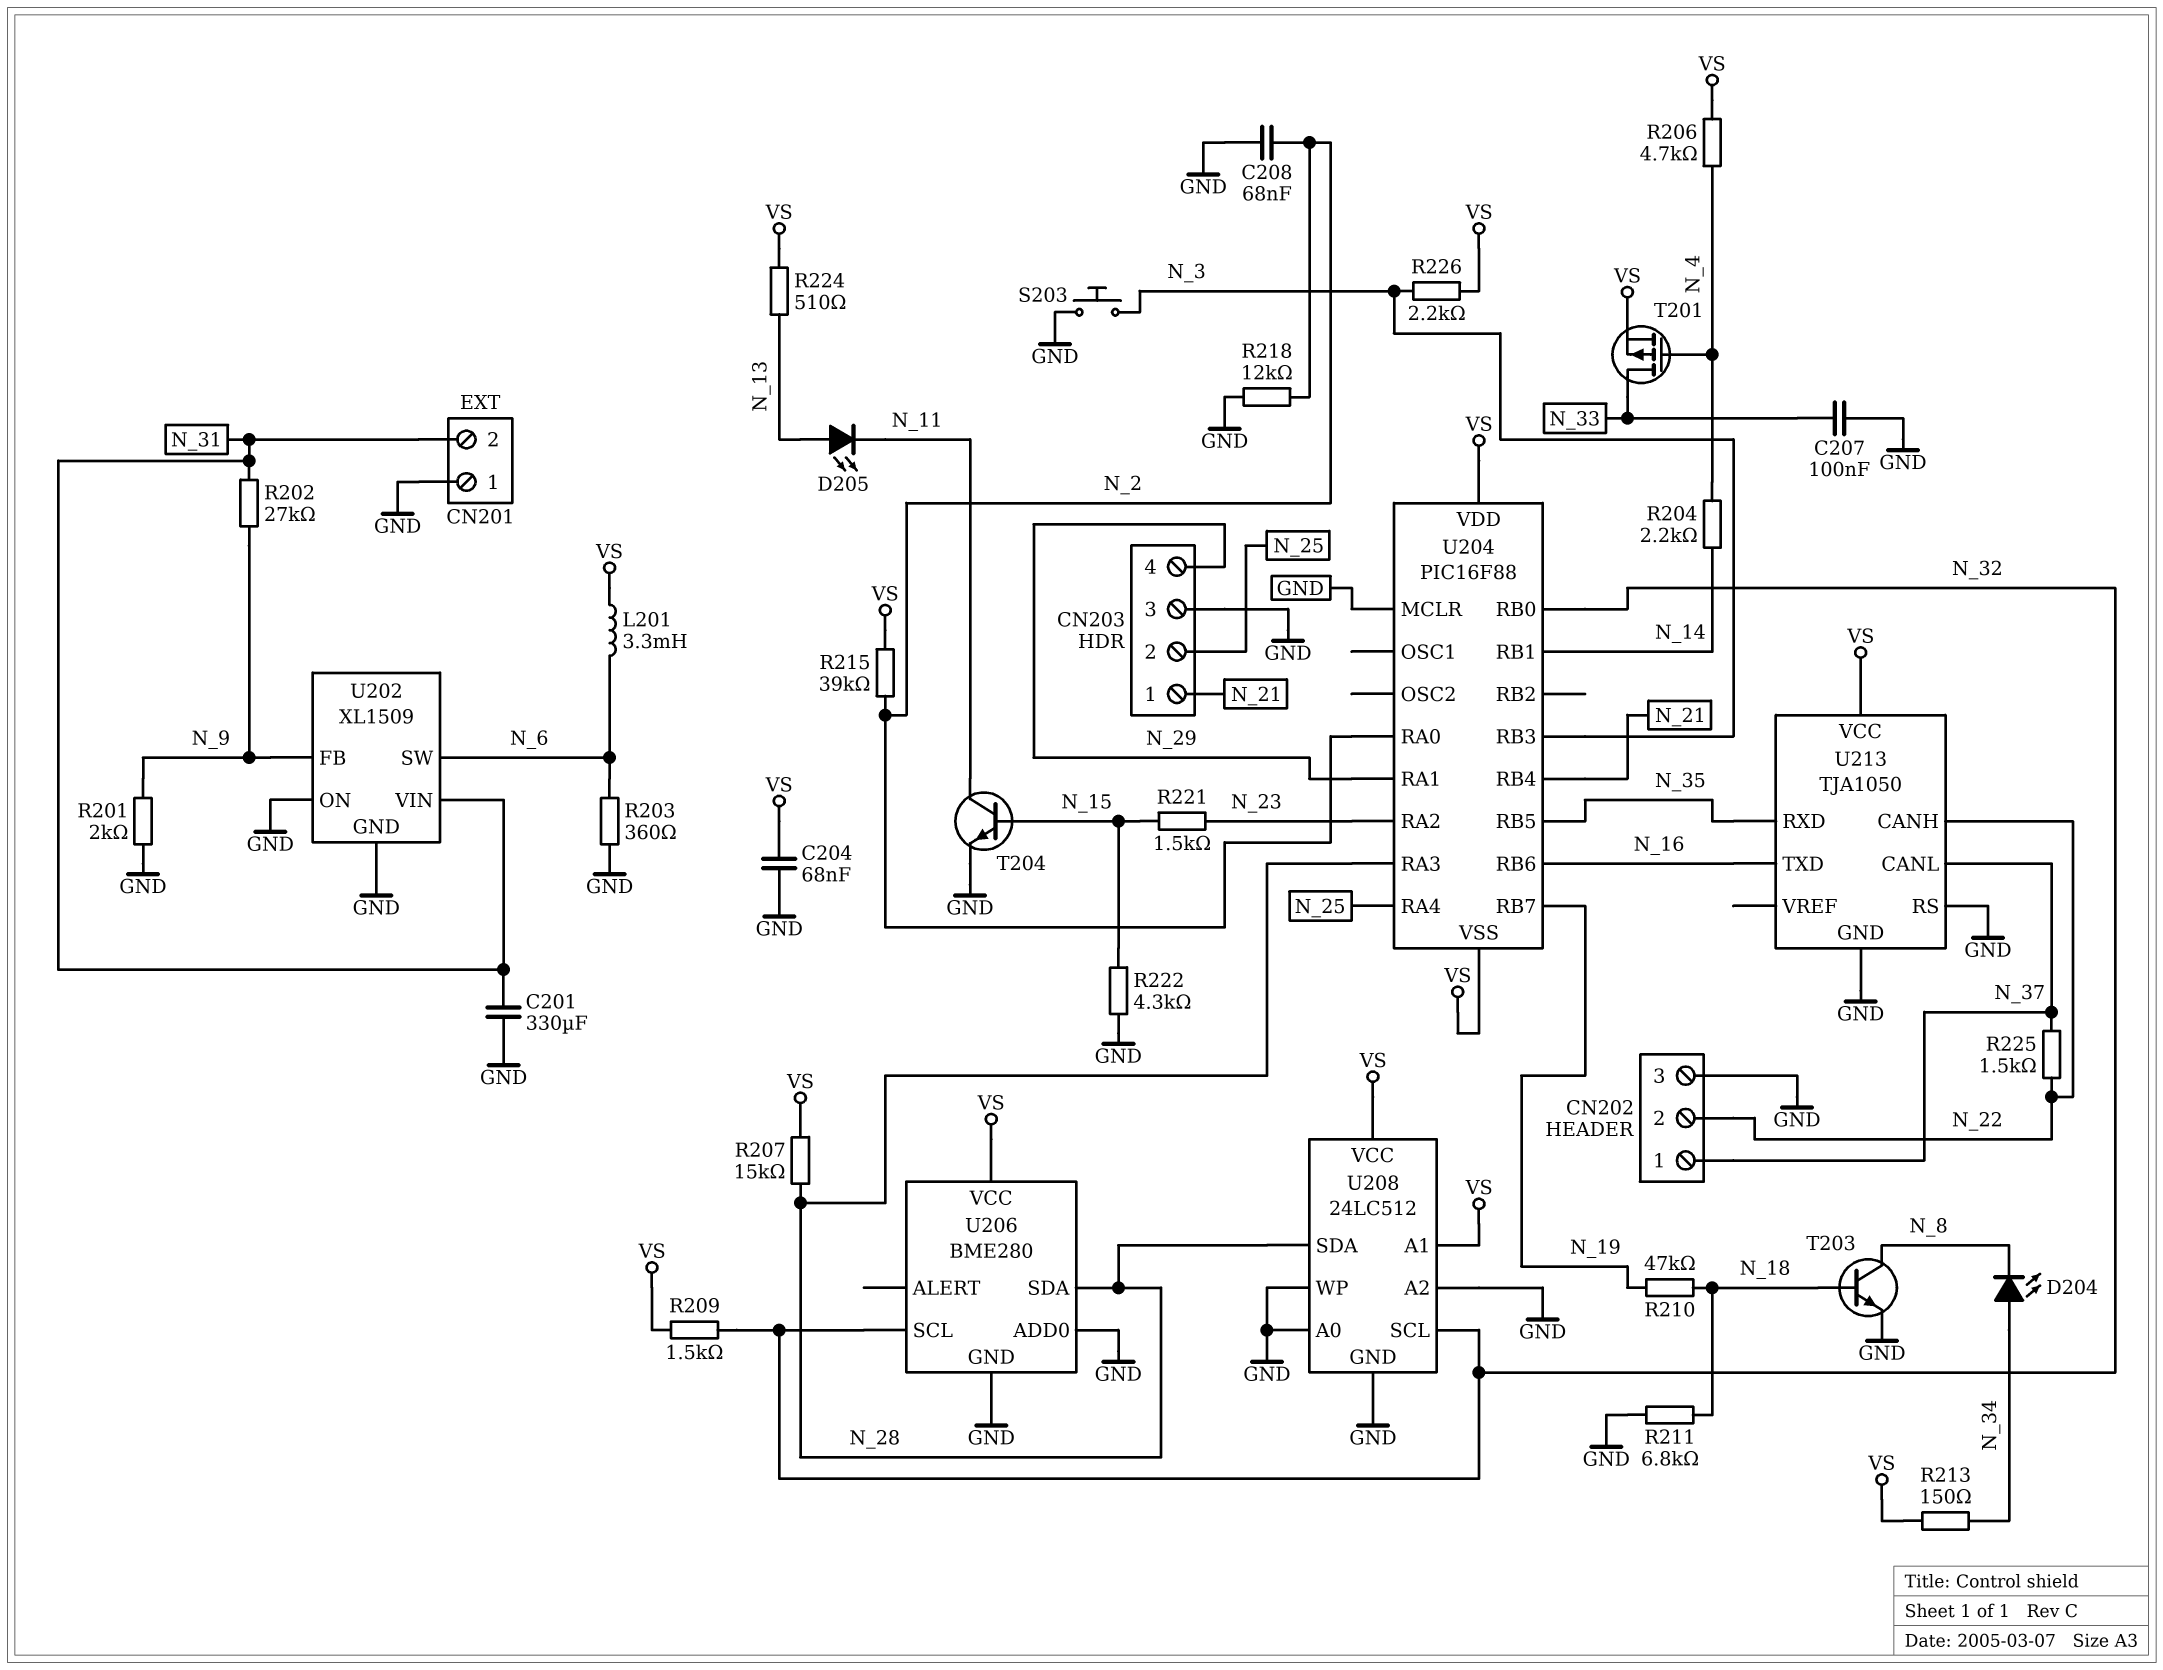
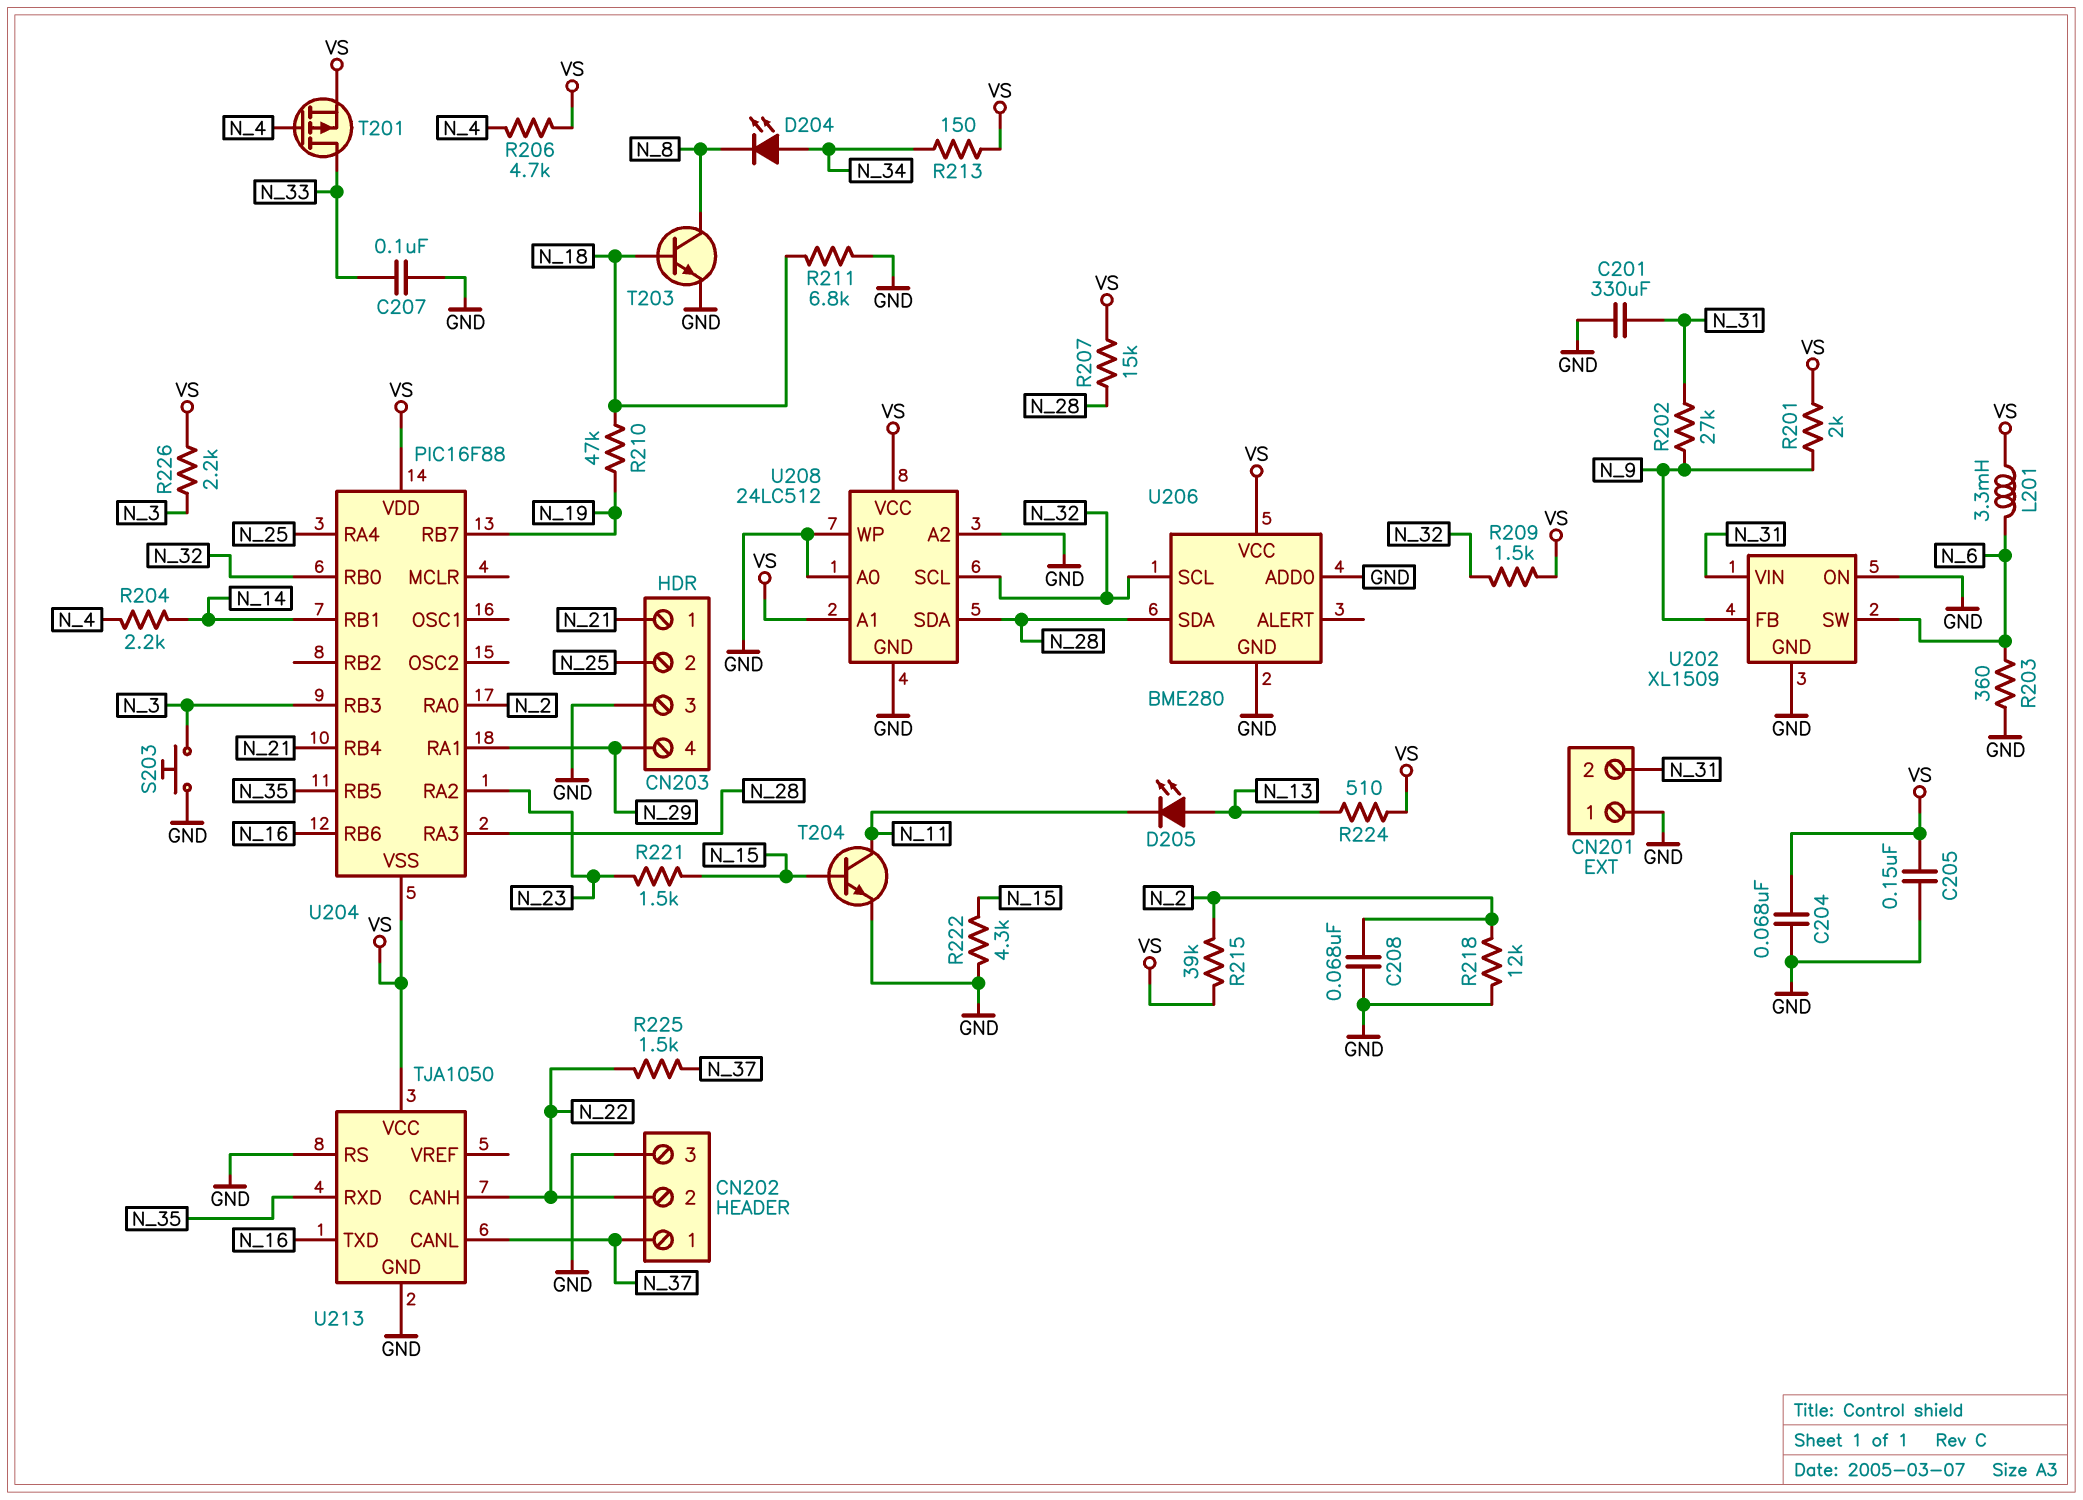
C205: none -> 150nF (GND, VS)
R201: 2k (GND, N_9) -> 2k (N_9, VS)
U204 pin MCLR: GND -> none

